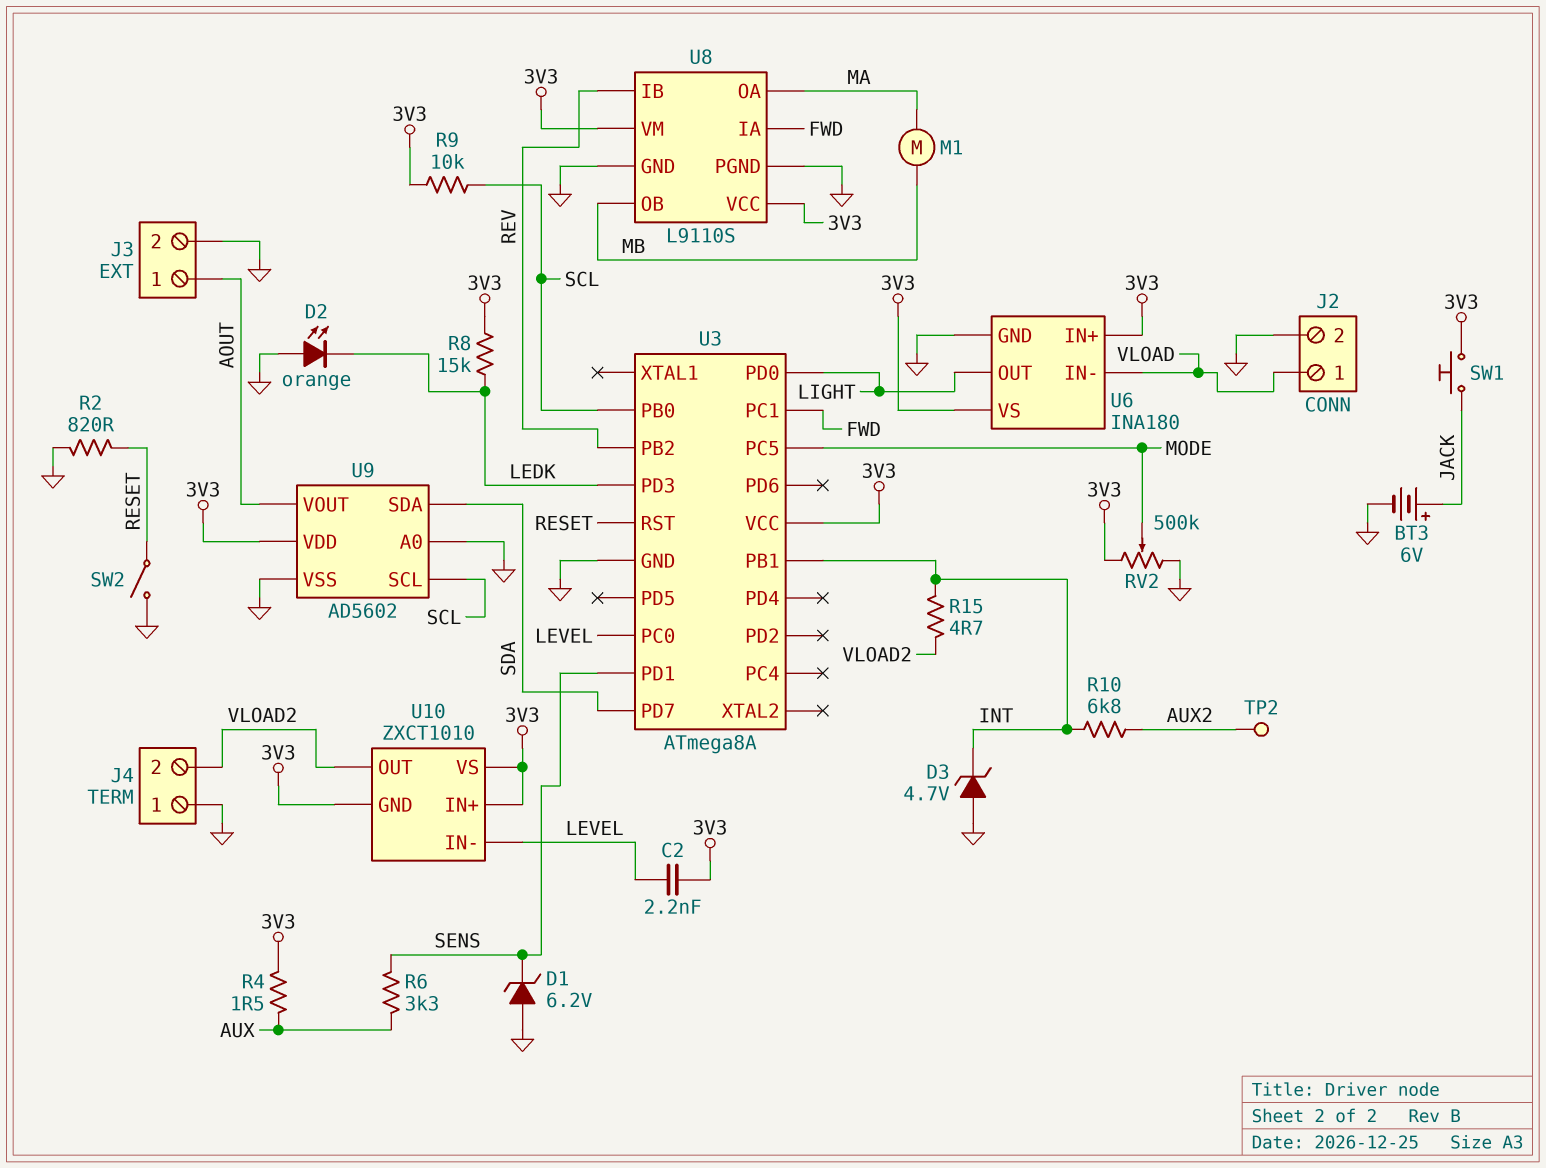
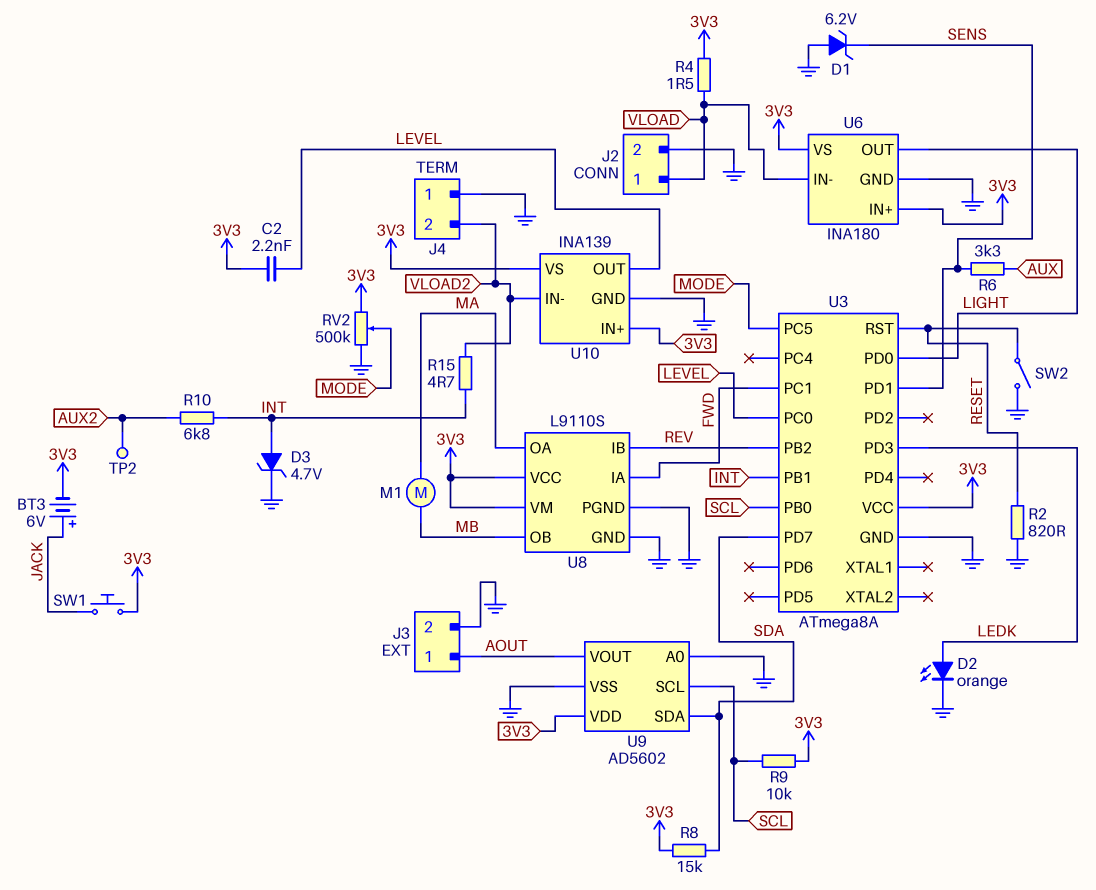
BT3: 6V (plus JACK, minus GND) -> 6V (plus JACK, minus 3V3)
D2: LED orange (A GND, K LEDK) -> LED orange (A LEDK, K GND)
D3: zener 4.7V (A GND, K INT) -> zener 4.7V (A INT, K GND)
R4: 1.5 (3V3, AUX) -> 1.5 (3V3, VLOAD)
R8: 15k (3V3, LEDK) -> 15k (3V3, SDA)
U10: ZXCT1010 -> INA139
U10 pin GND: 3V3 -> GND
U10 pin IN-: LEVEL -> VLOAD2
U10 pin OUT: VLOAD2 -> LEVEL

